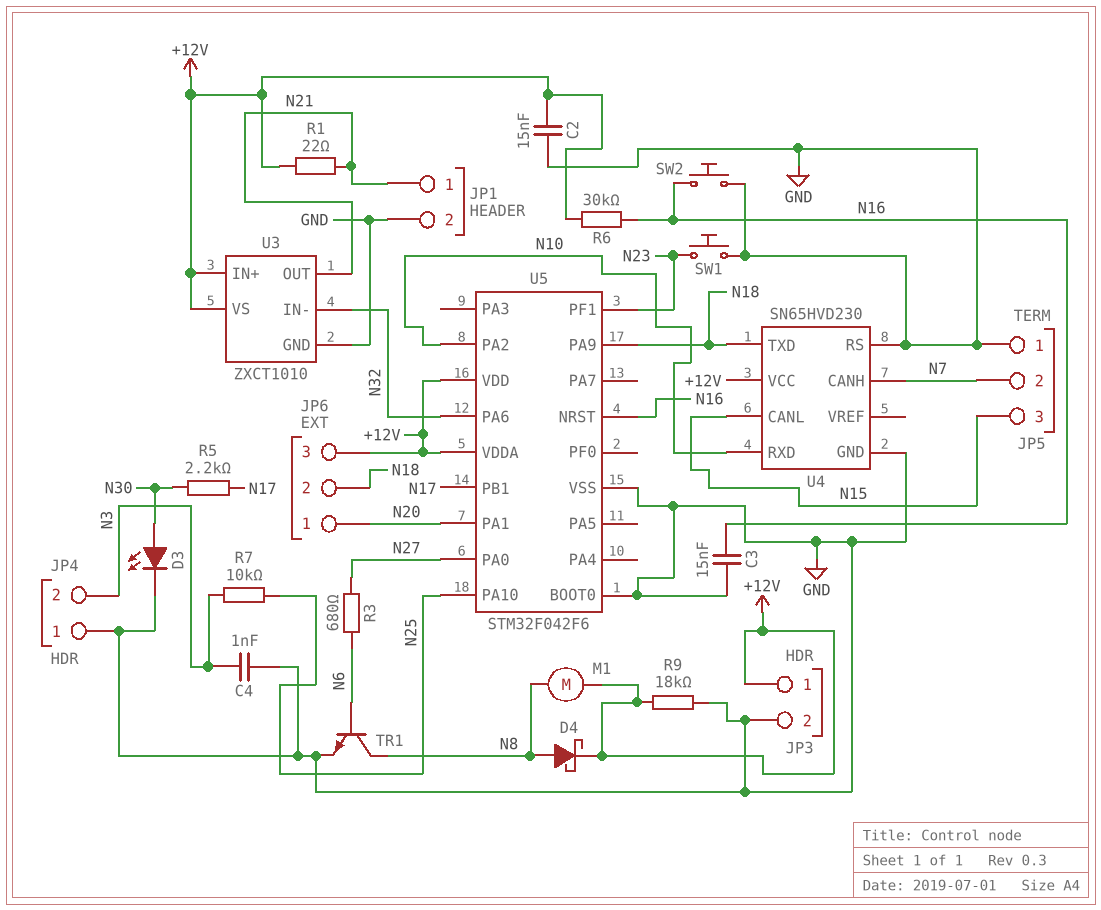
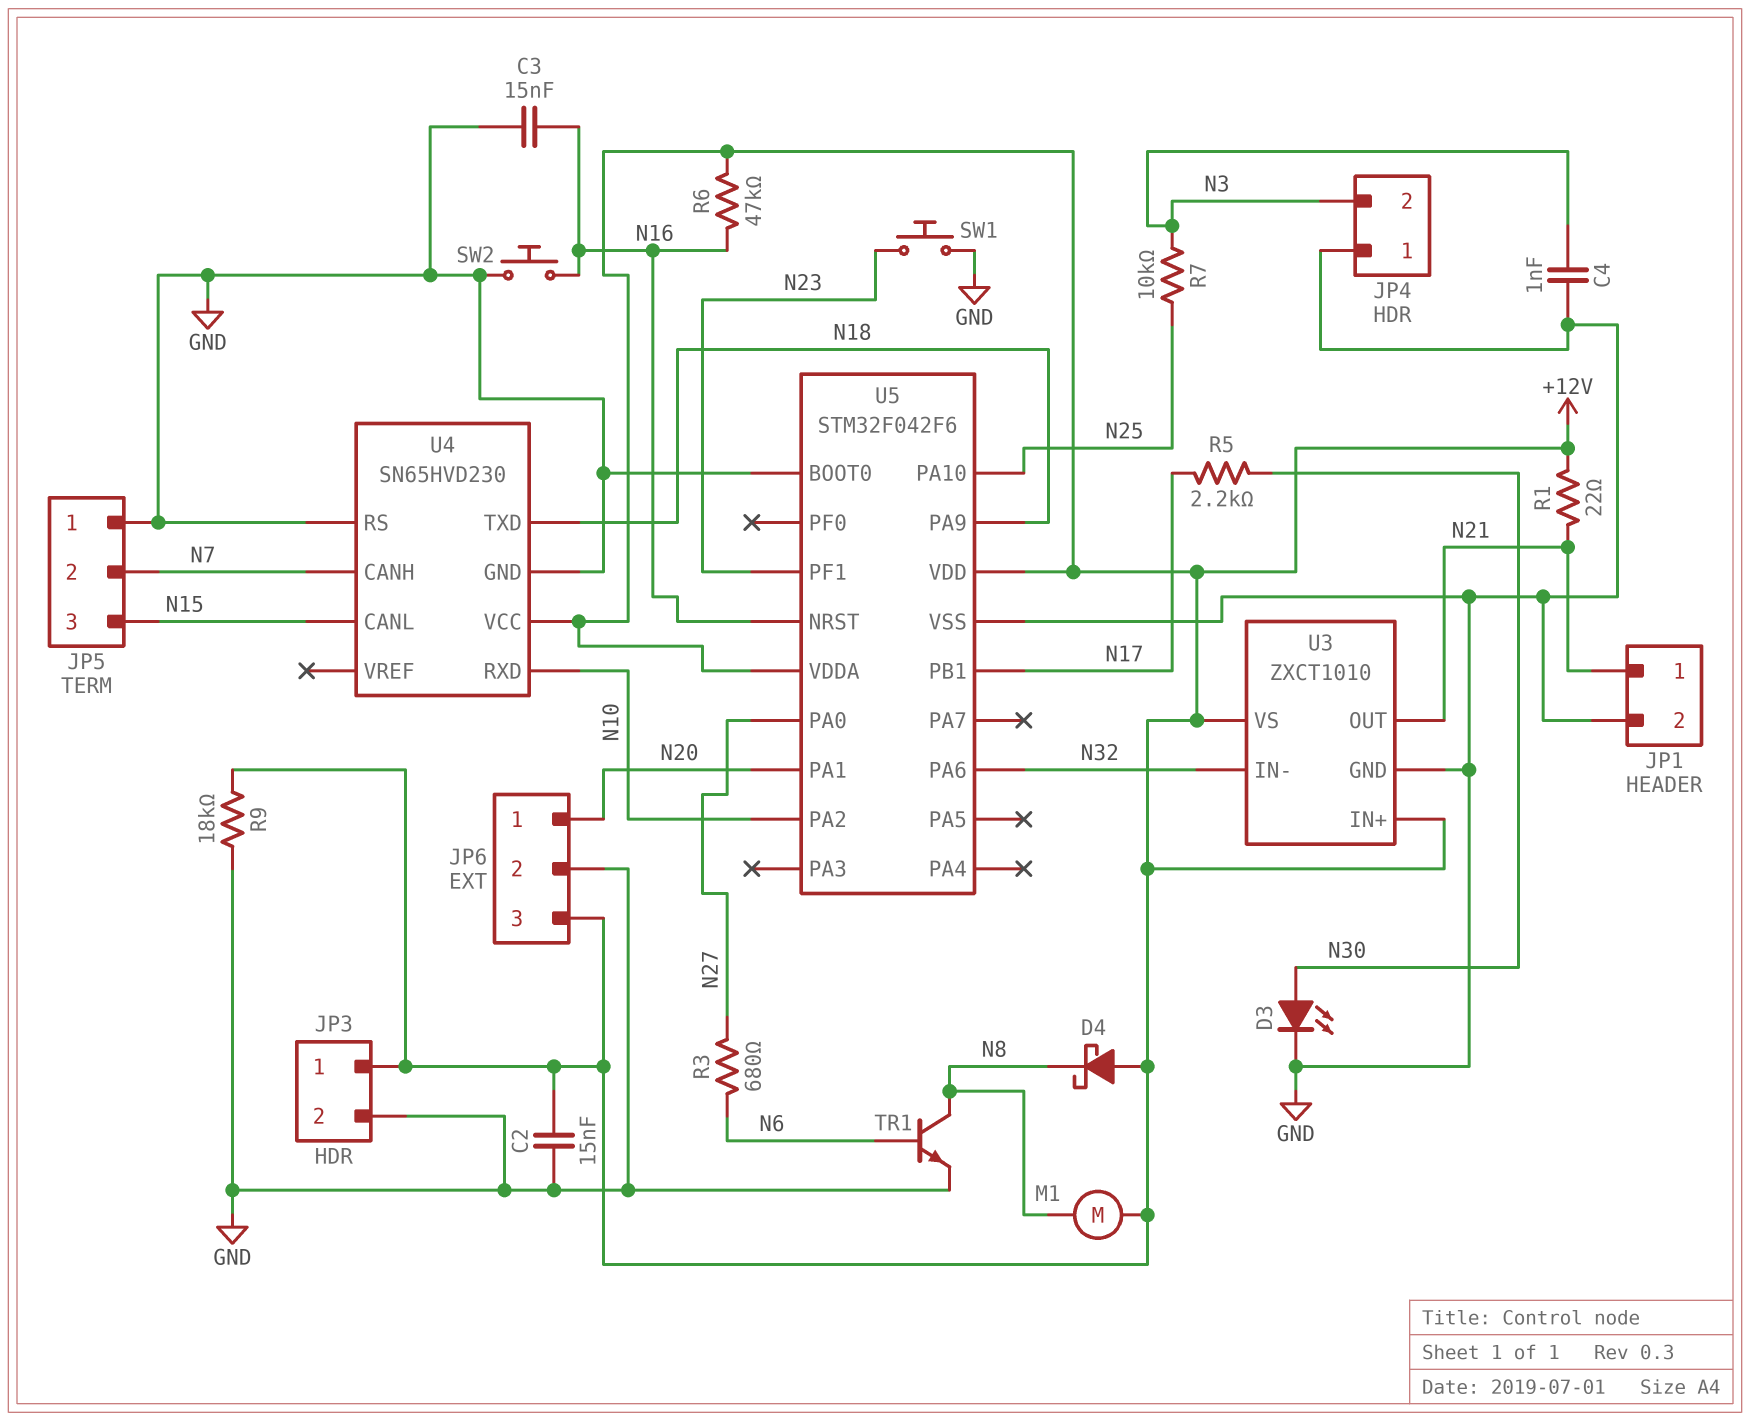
D4: schottky (A N8, K +12V) -> schottky (A +12V, K N8)
JP6 pin 2: N18 -> GND
R6: 30k (+12V, N16) -> 47k (+12V, N16)

